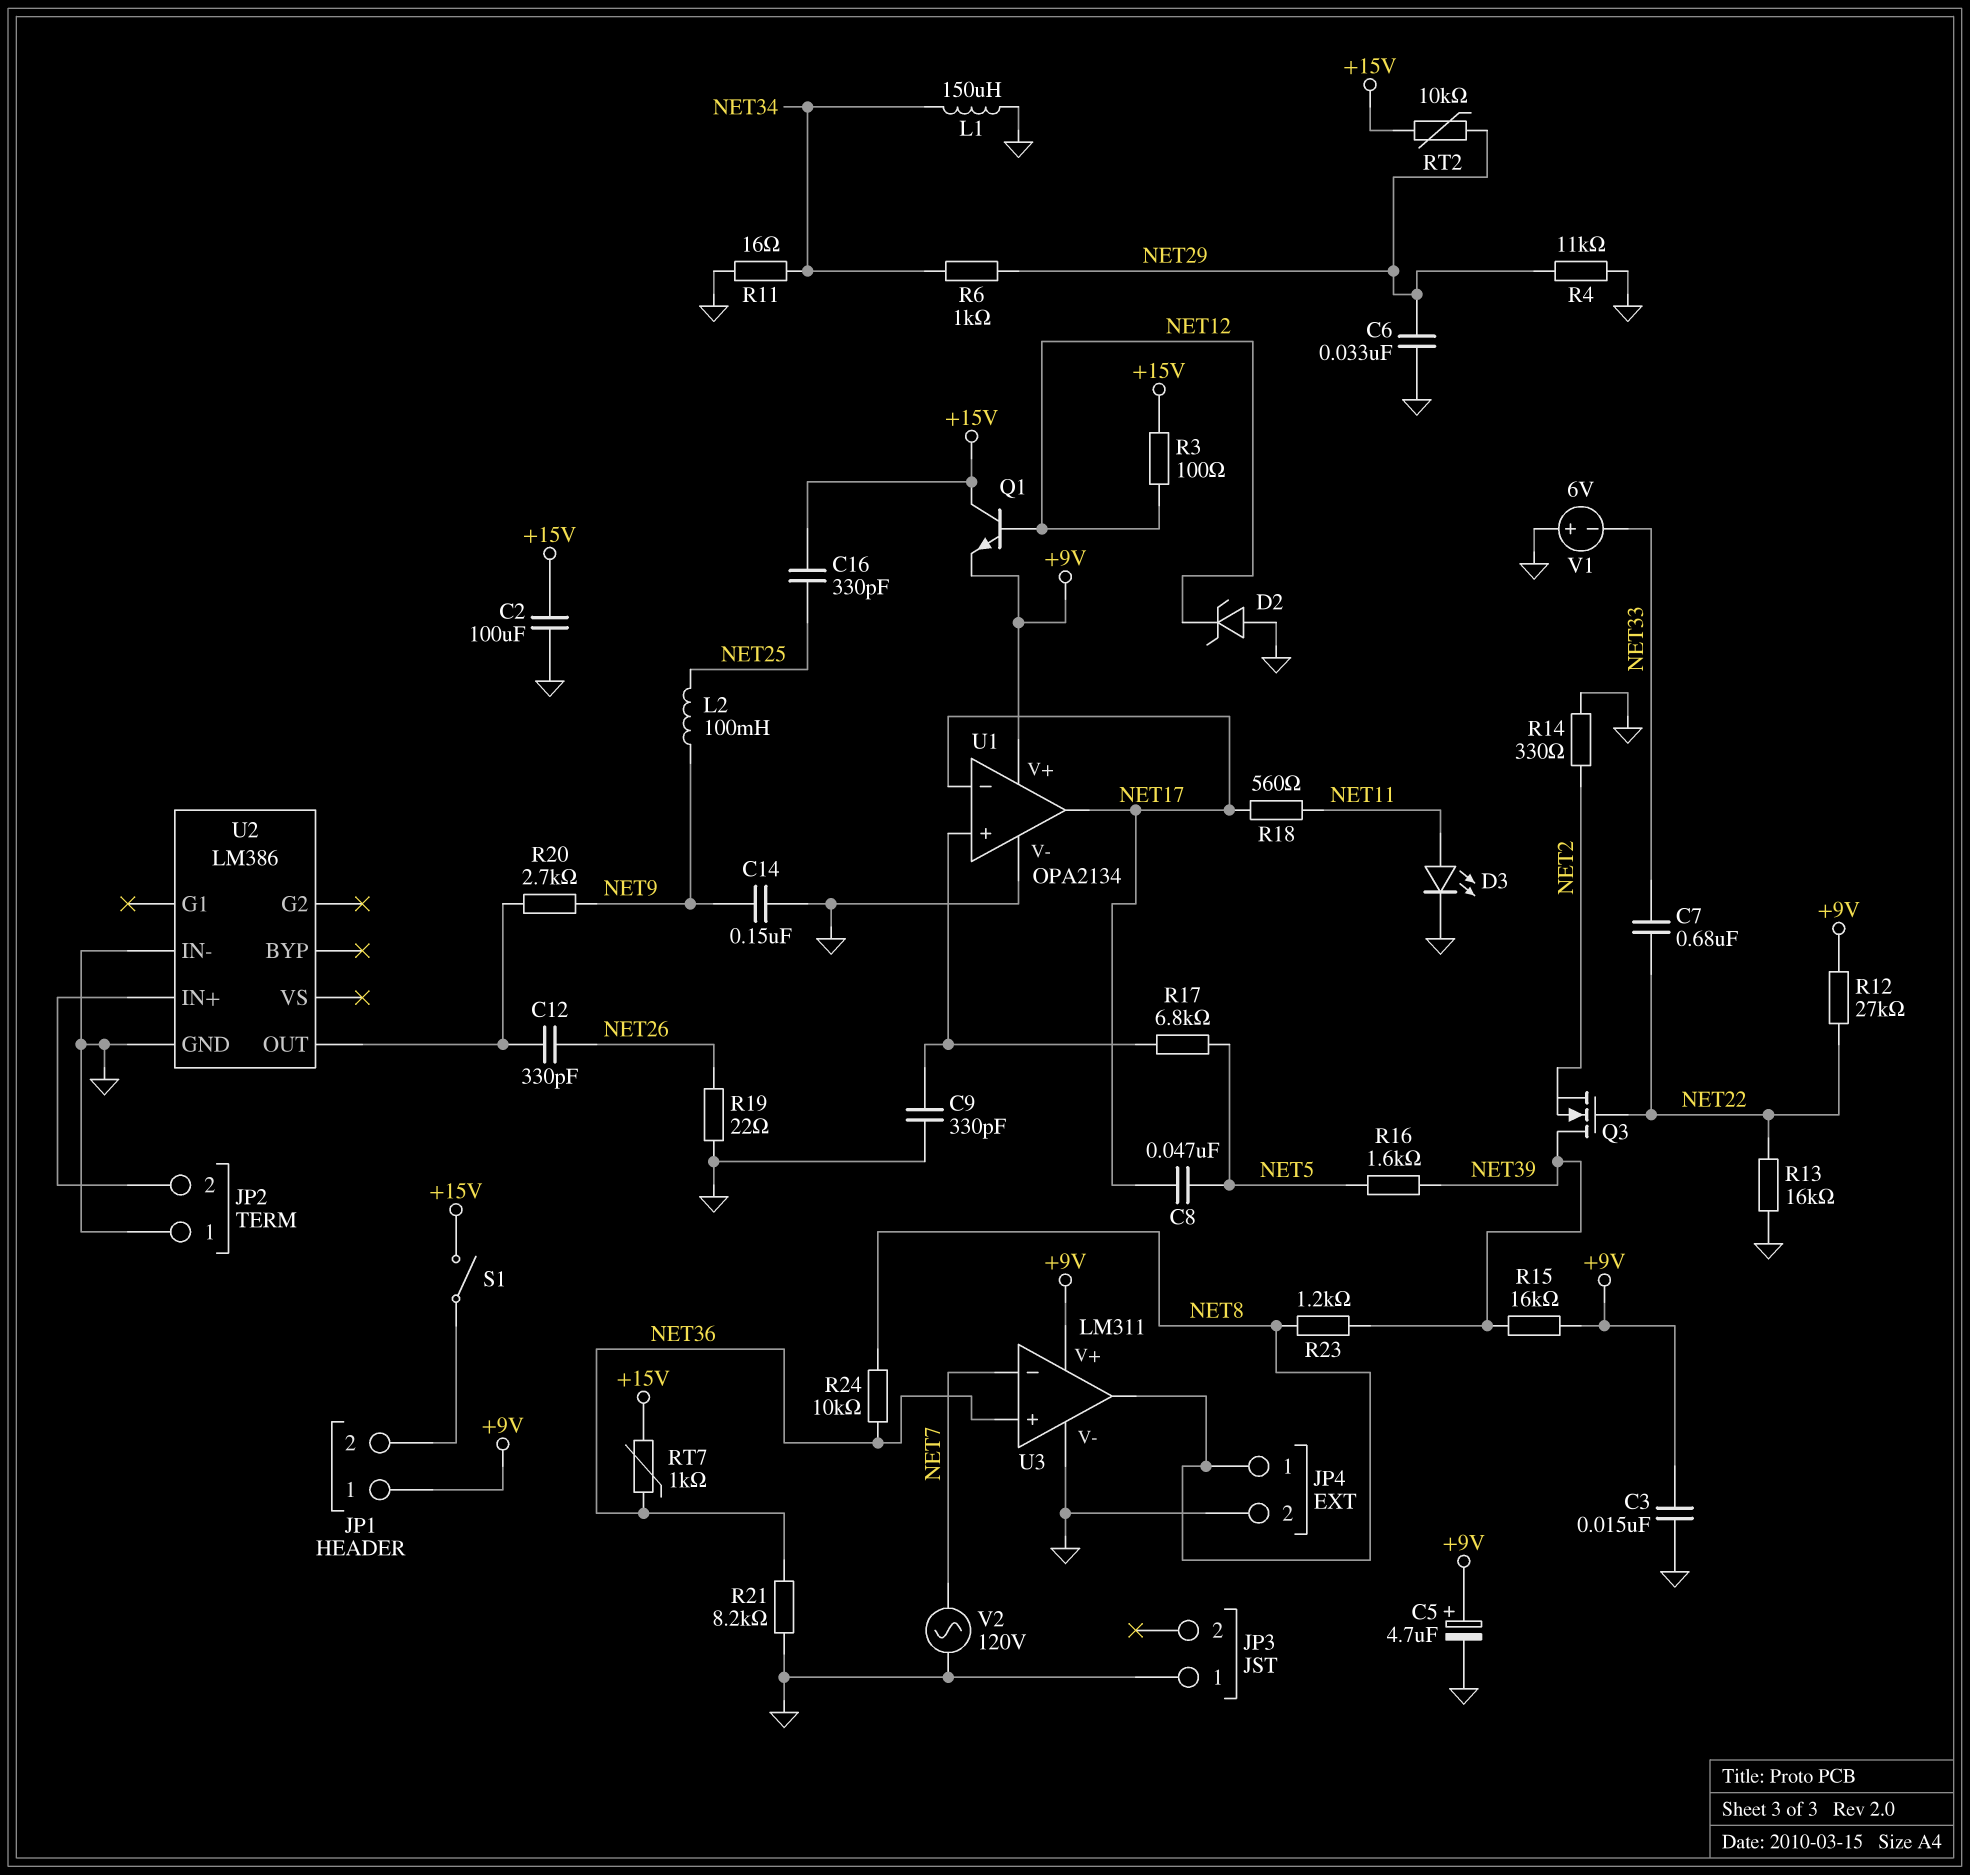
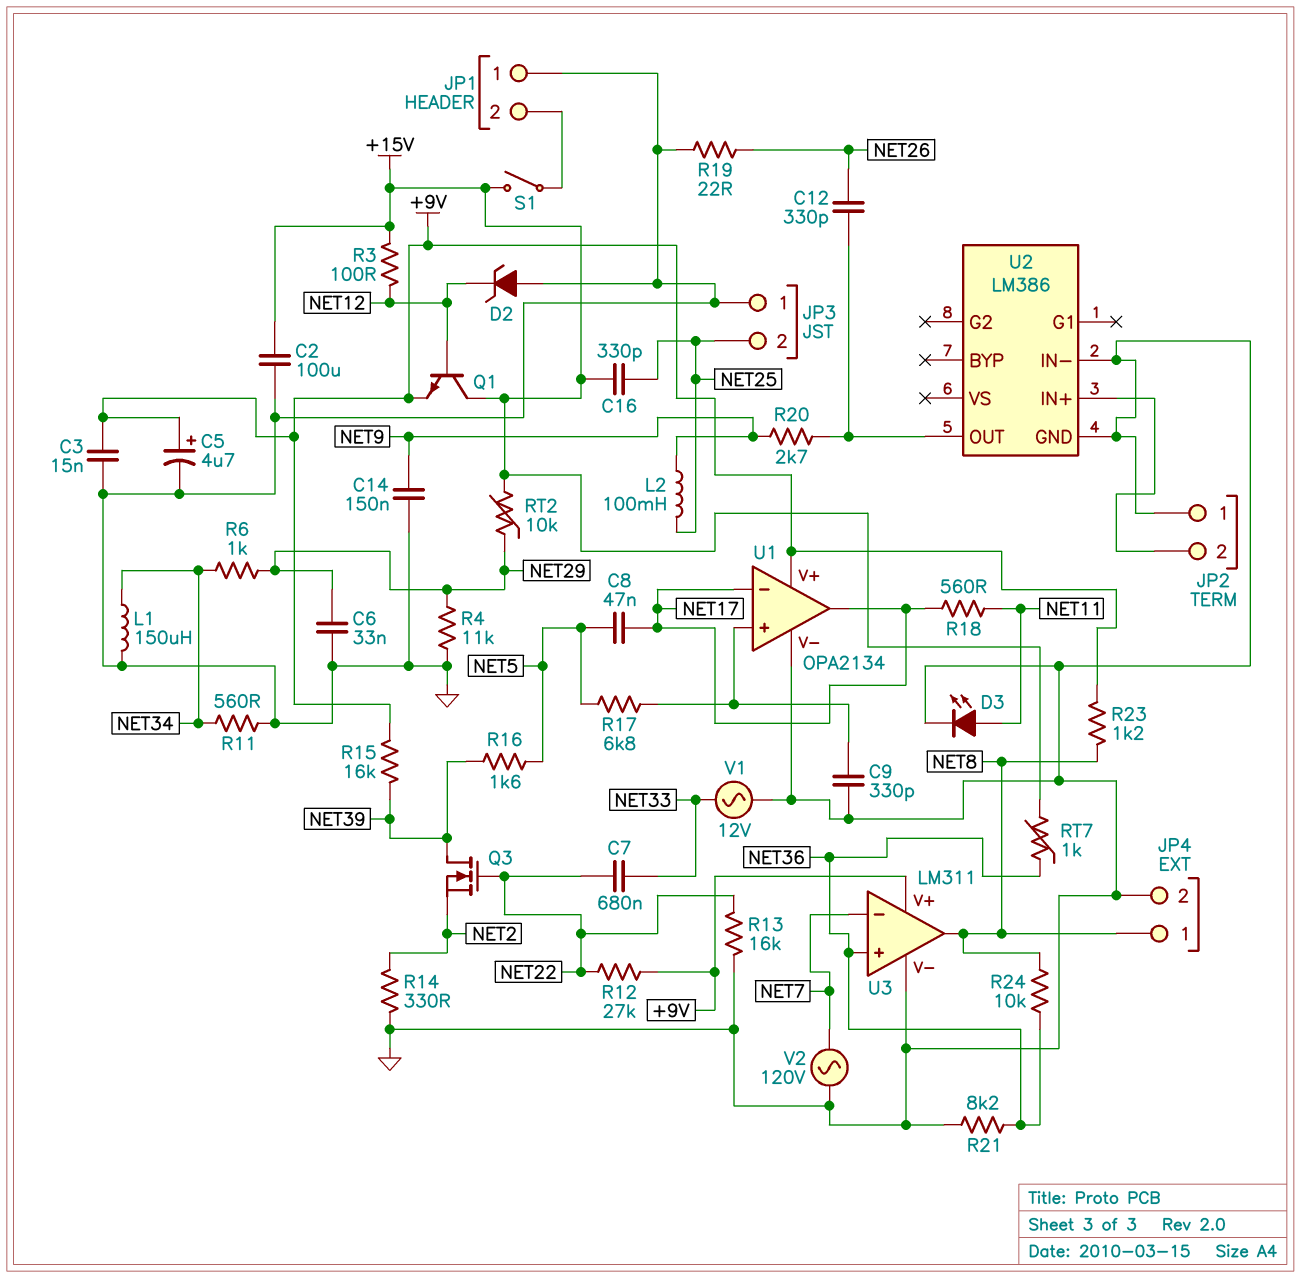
JP1 pin 1: +9V -> GND
JP3 pin 2: none -> NET25
R11: 16 (GND, NET34) -> 560 (GND, NET34)
R23: 1.2k (NET8, NET39) -> 1.2k (+9V, NET8)
V1: 6V (plus GND, minus NET33) -> AC 12V (GND, NET33)

